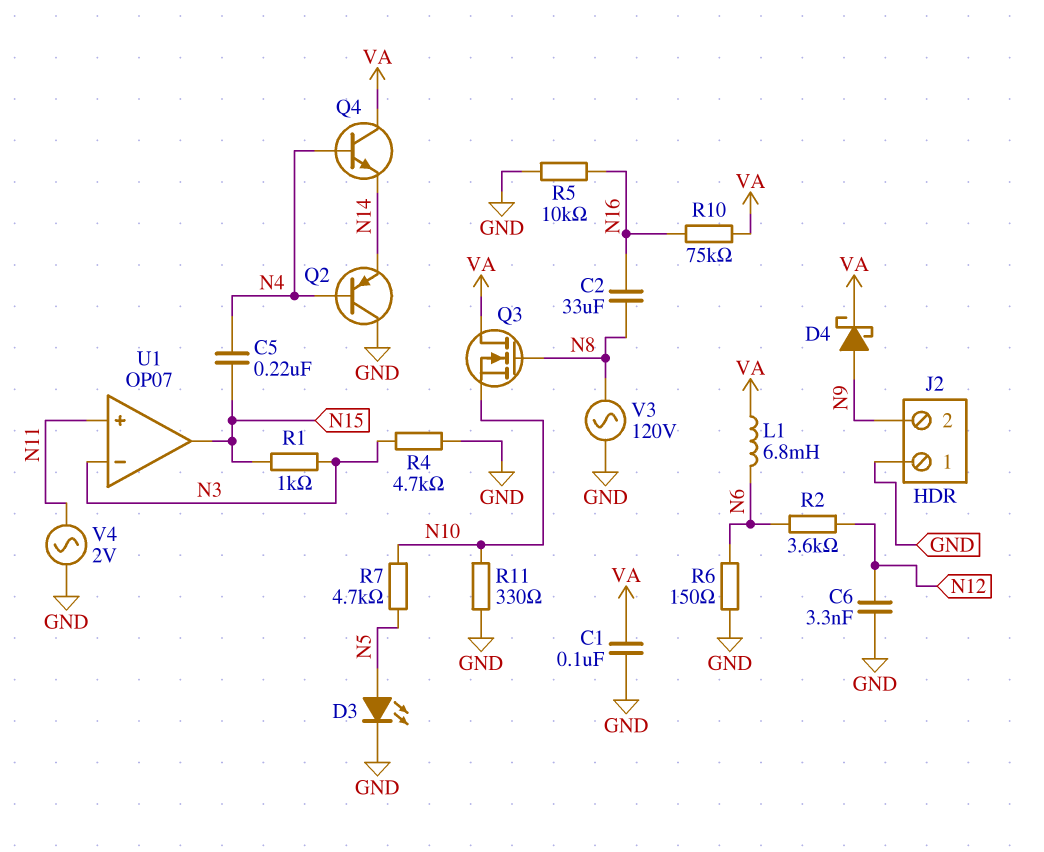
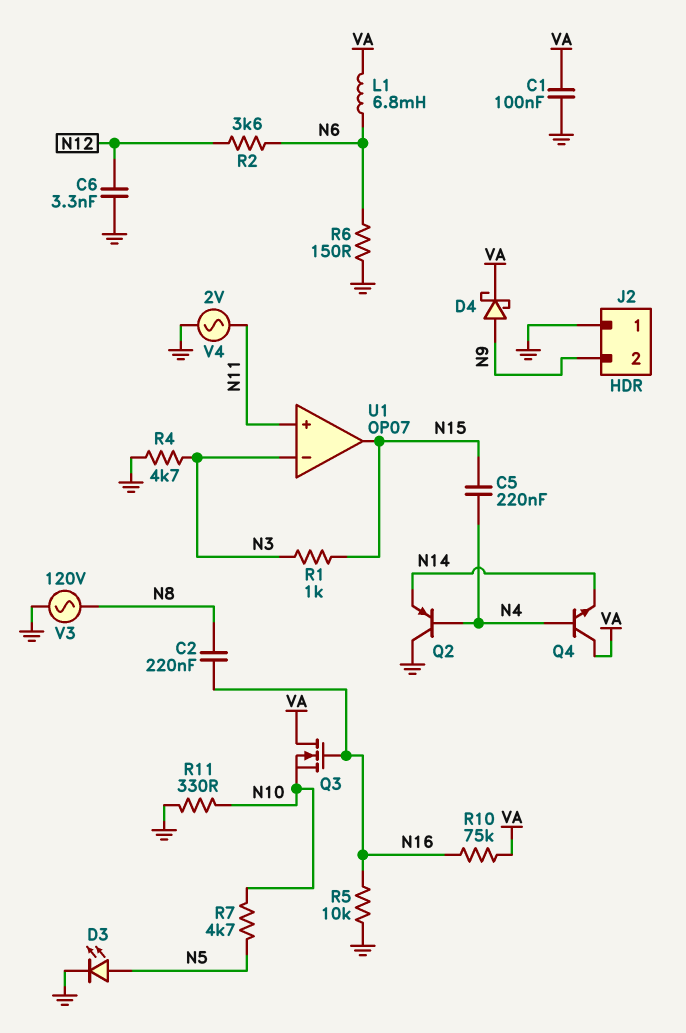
C2: 33uF (N8, N16) -> 220nF (N8, N16)
Q3: NMOS (G N8, D VA, S N10) -> NMOS (G N16, D VA, S N10)

